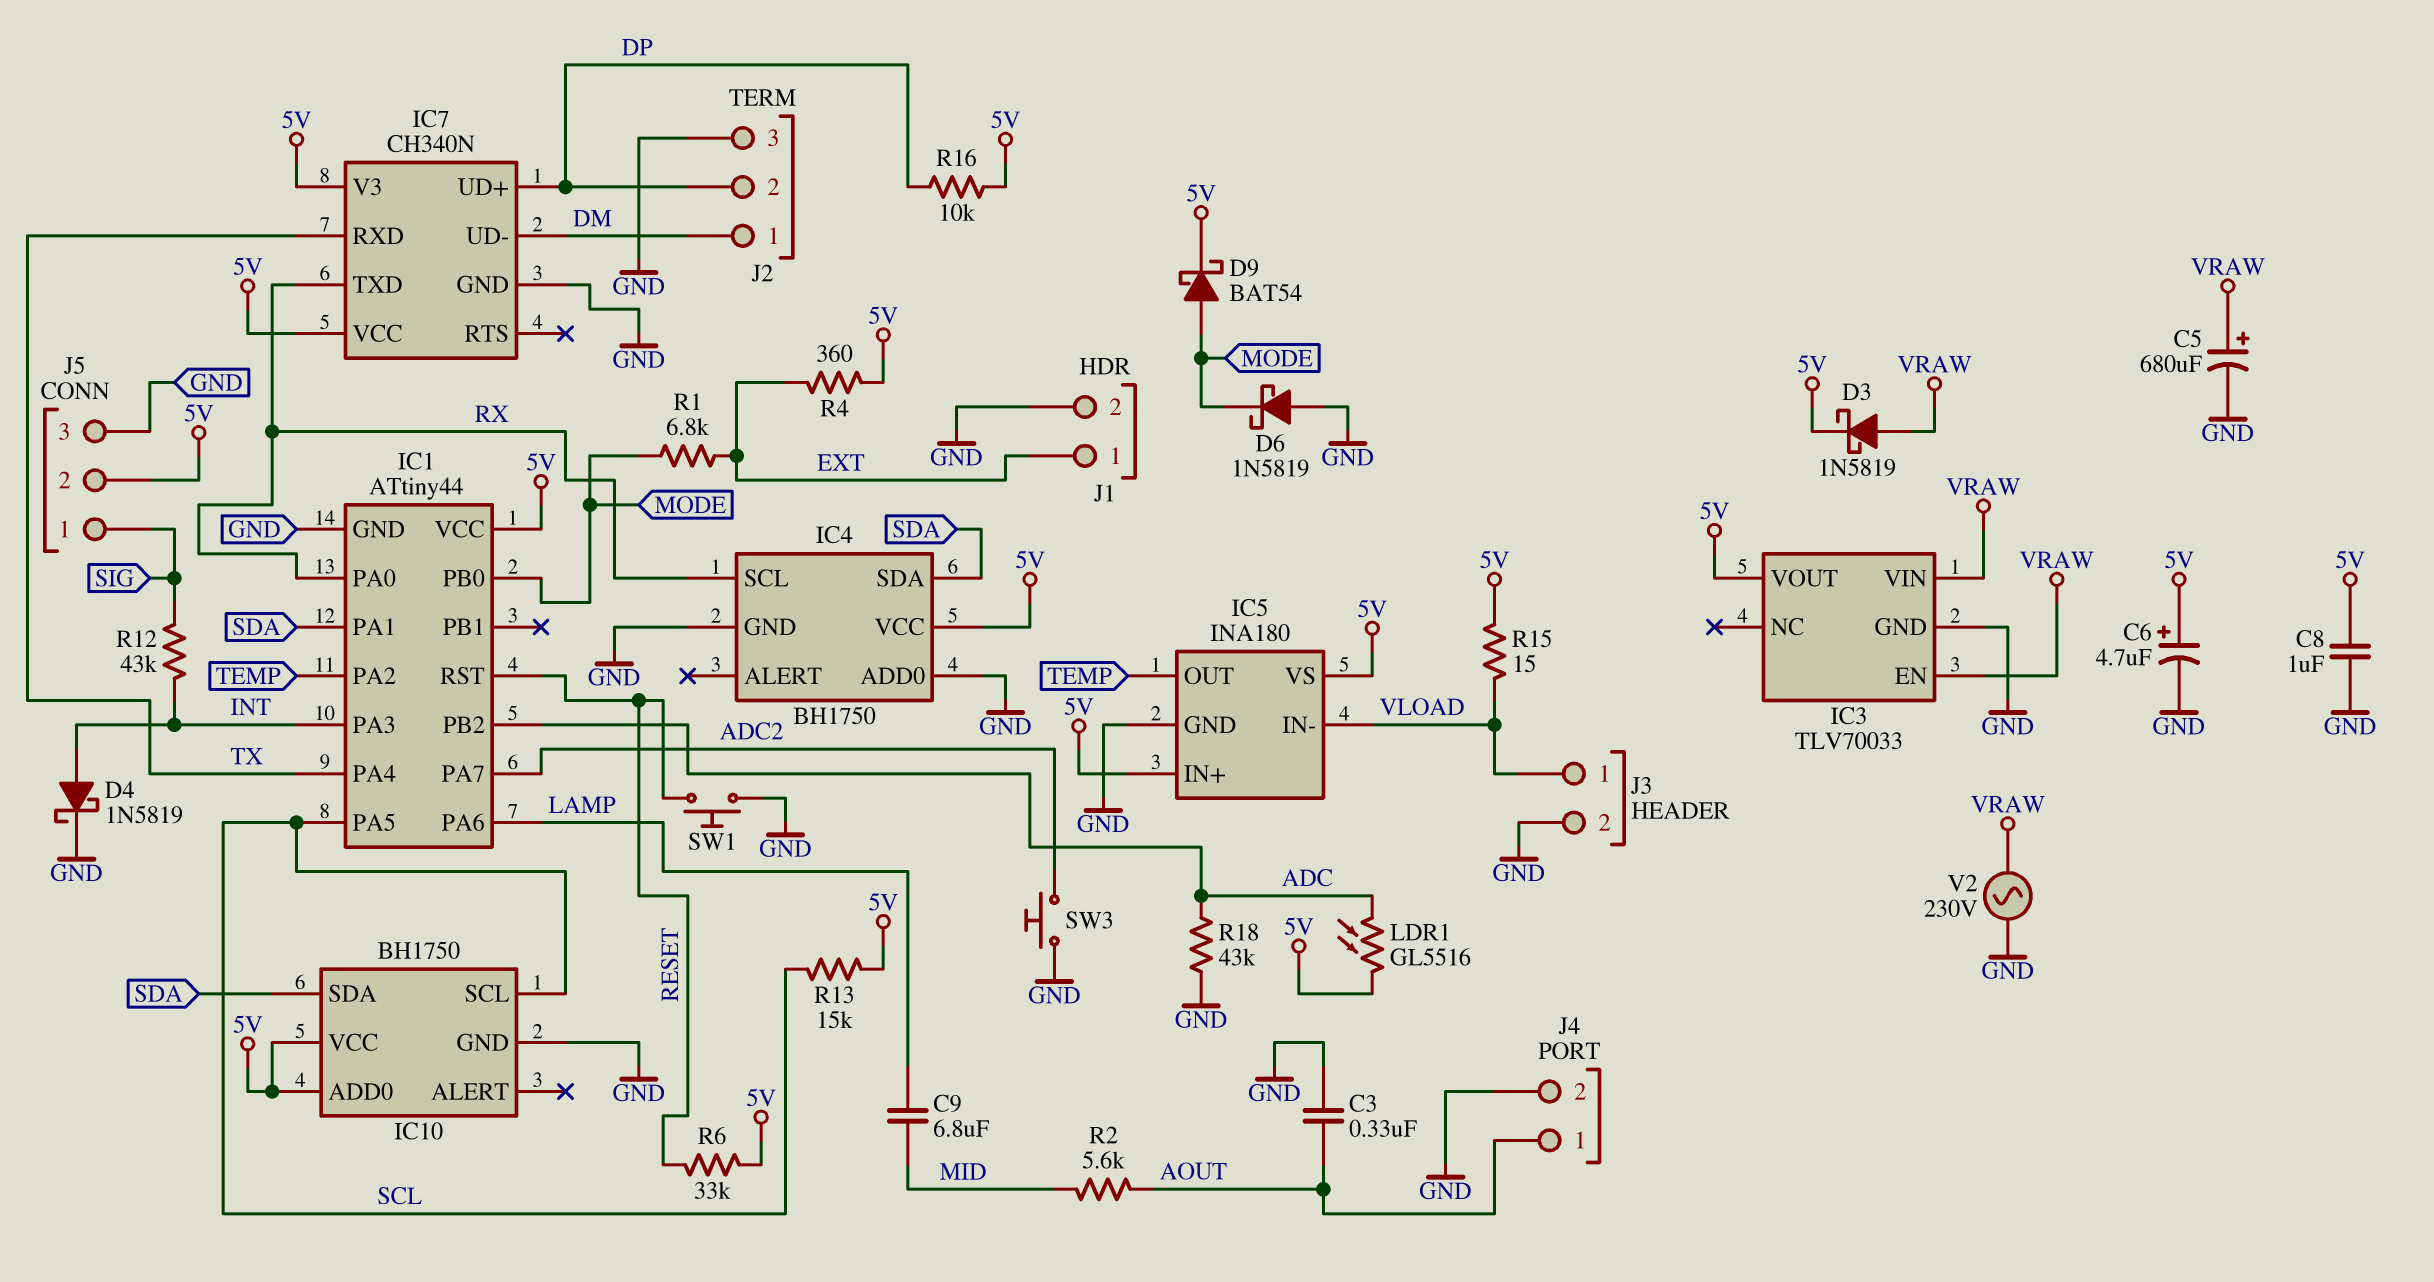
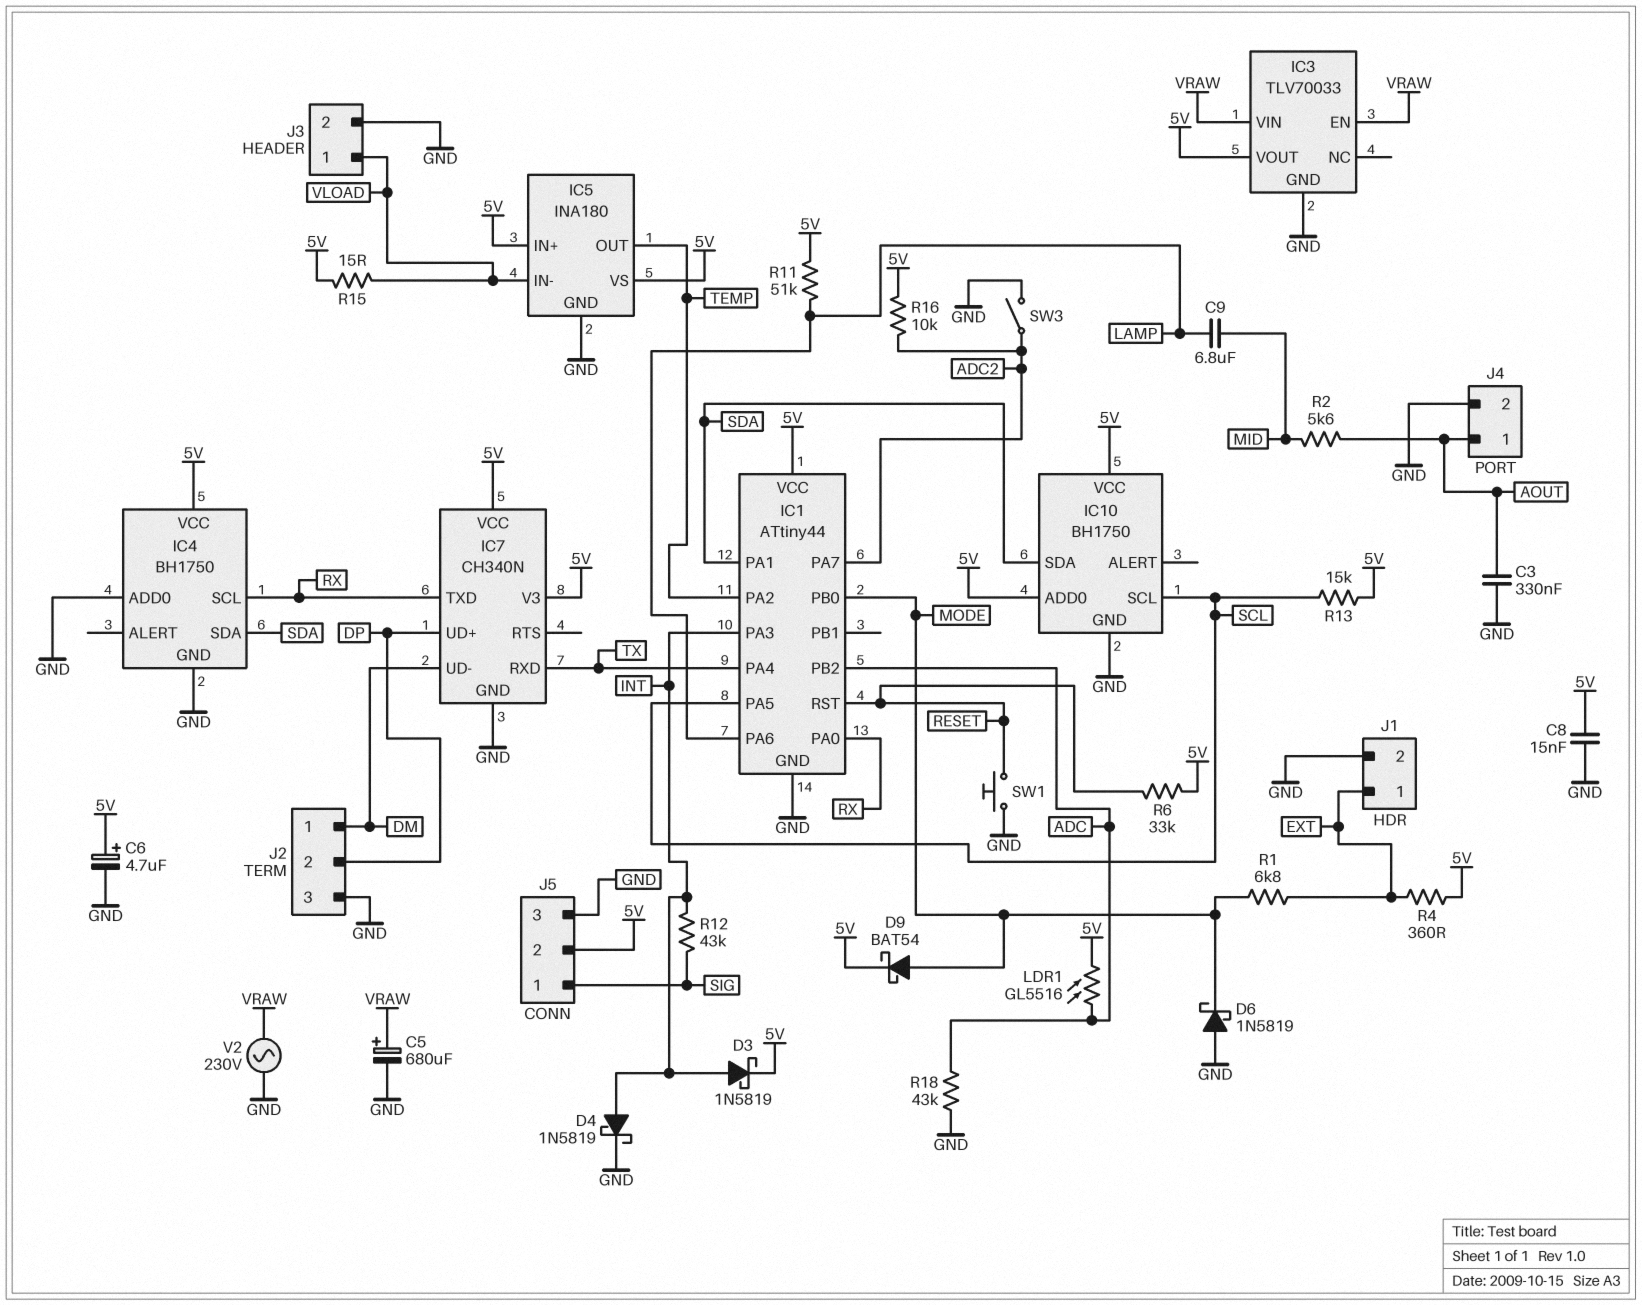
C8: 1uF (5V, GND) -> 15nF (5V, GND)
D3: schottky 1N5819 (A VRAW, K 5V) -> schottky 1N5819 (A INT, K 5V)
R11: none -> 51k (5V, LAMP)
R16: 10k (5V, DP) -> 10k (5V, ADC2)
SW3: button (ADC2, GND) -> switch (ADC2, GND)

